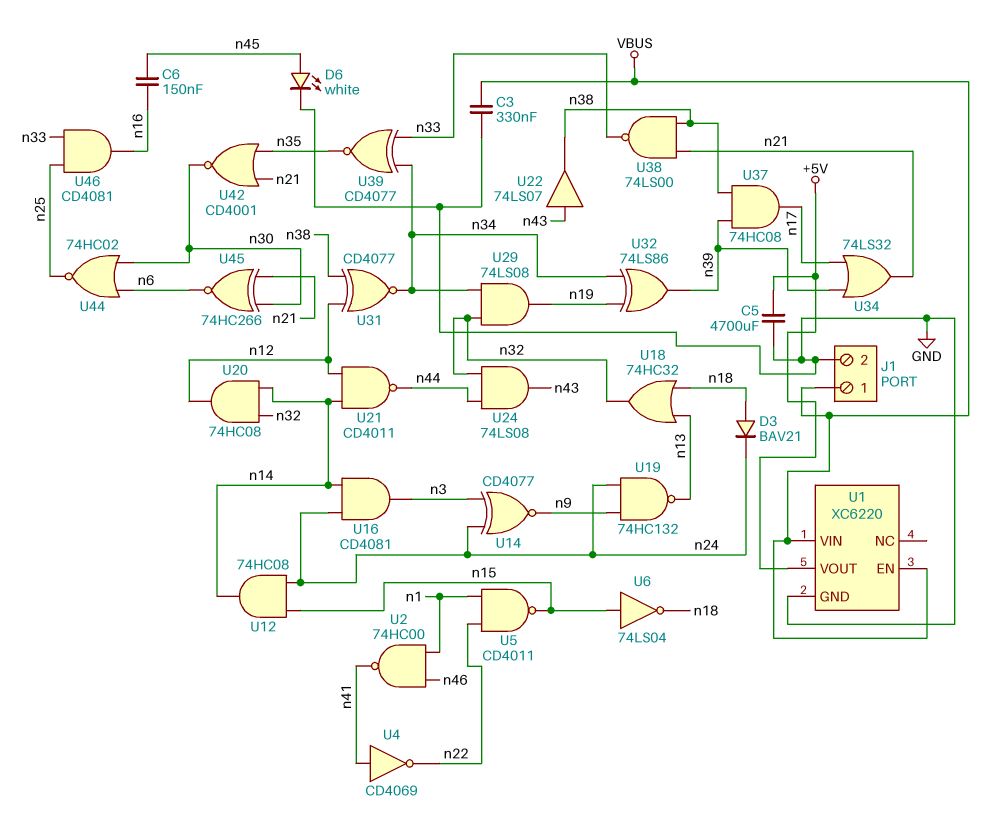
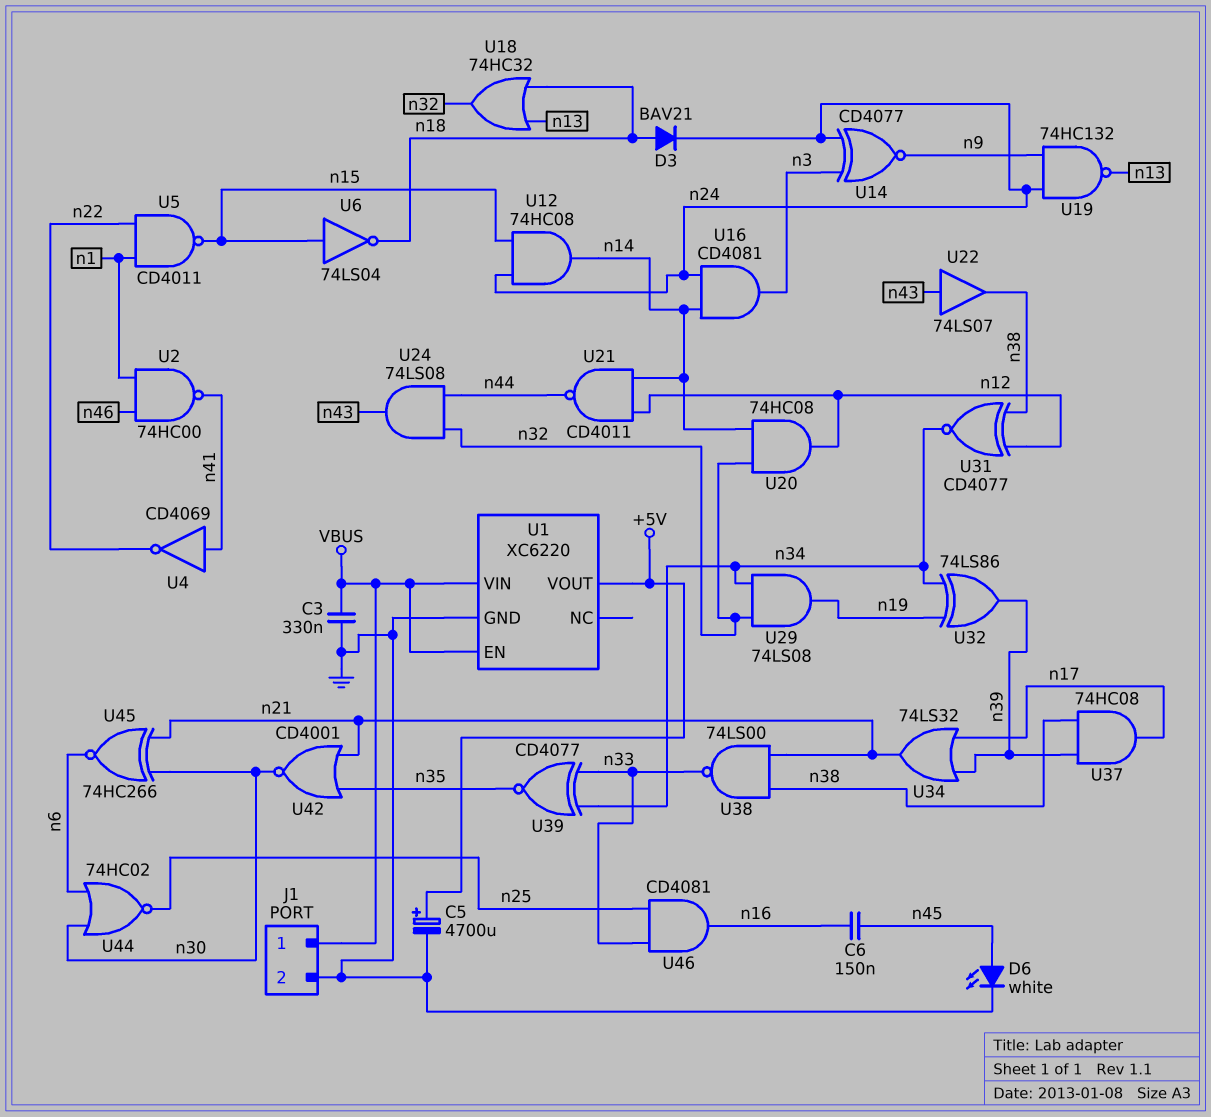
C5: 4700uF (+5V, GND) -> 4700uF (plus +5V, minus GND)

